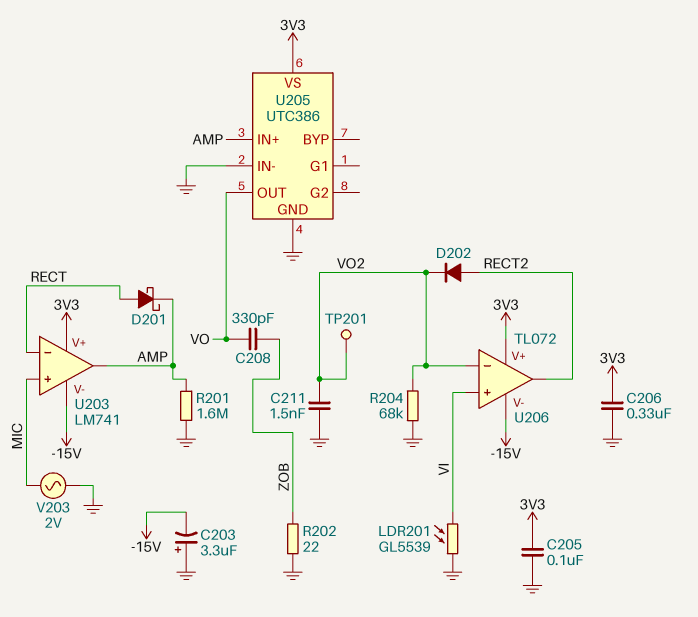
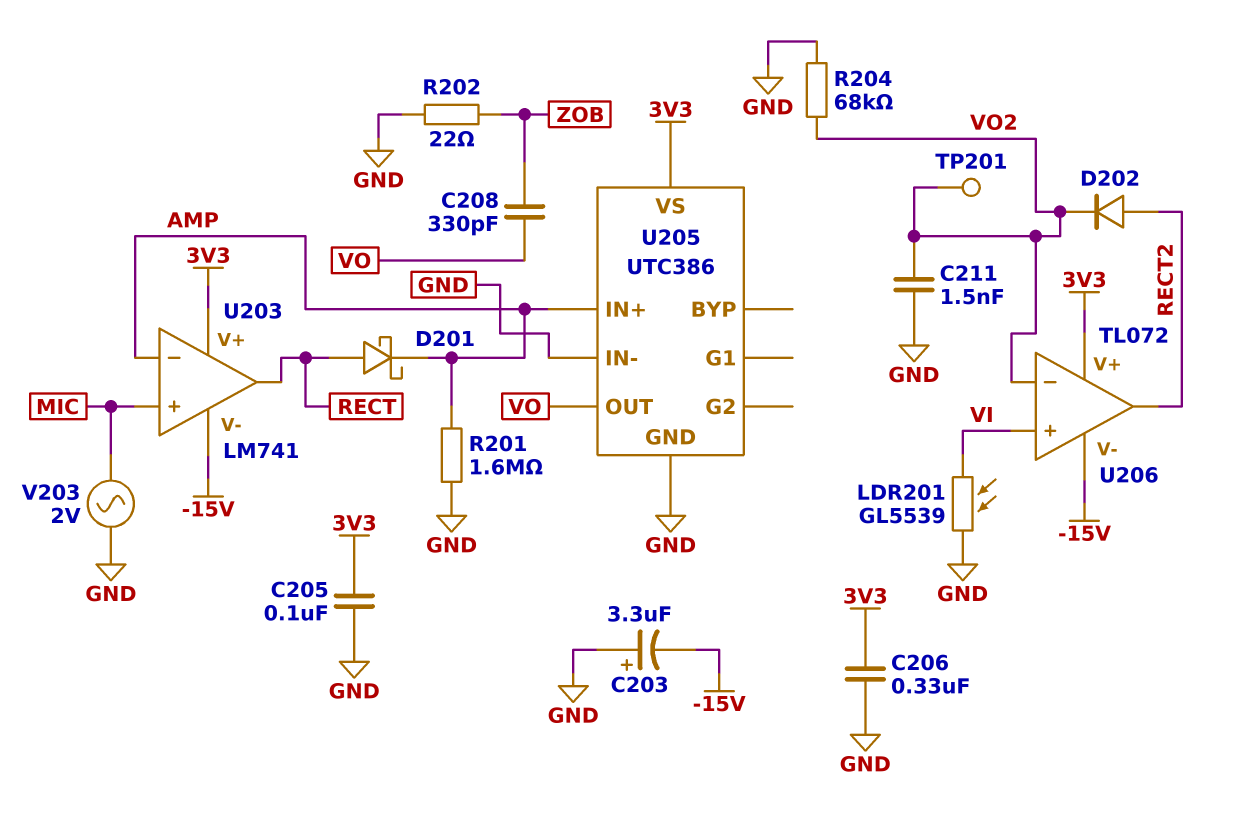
U203 pin in-: RECT -> AMP
U203 pin out: AMP -> RECT

